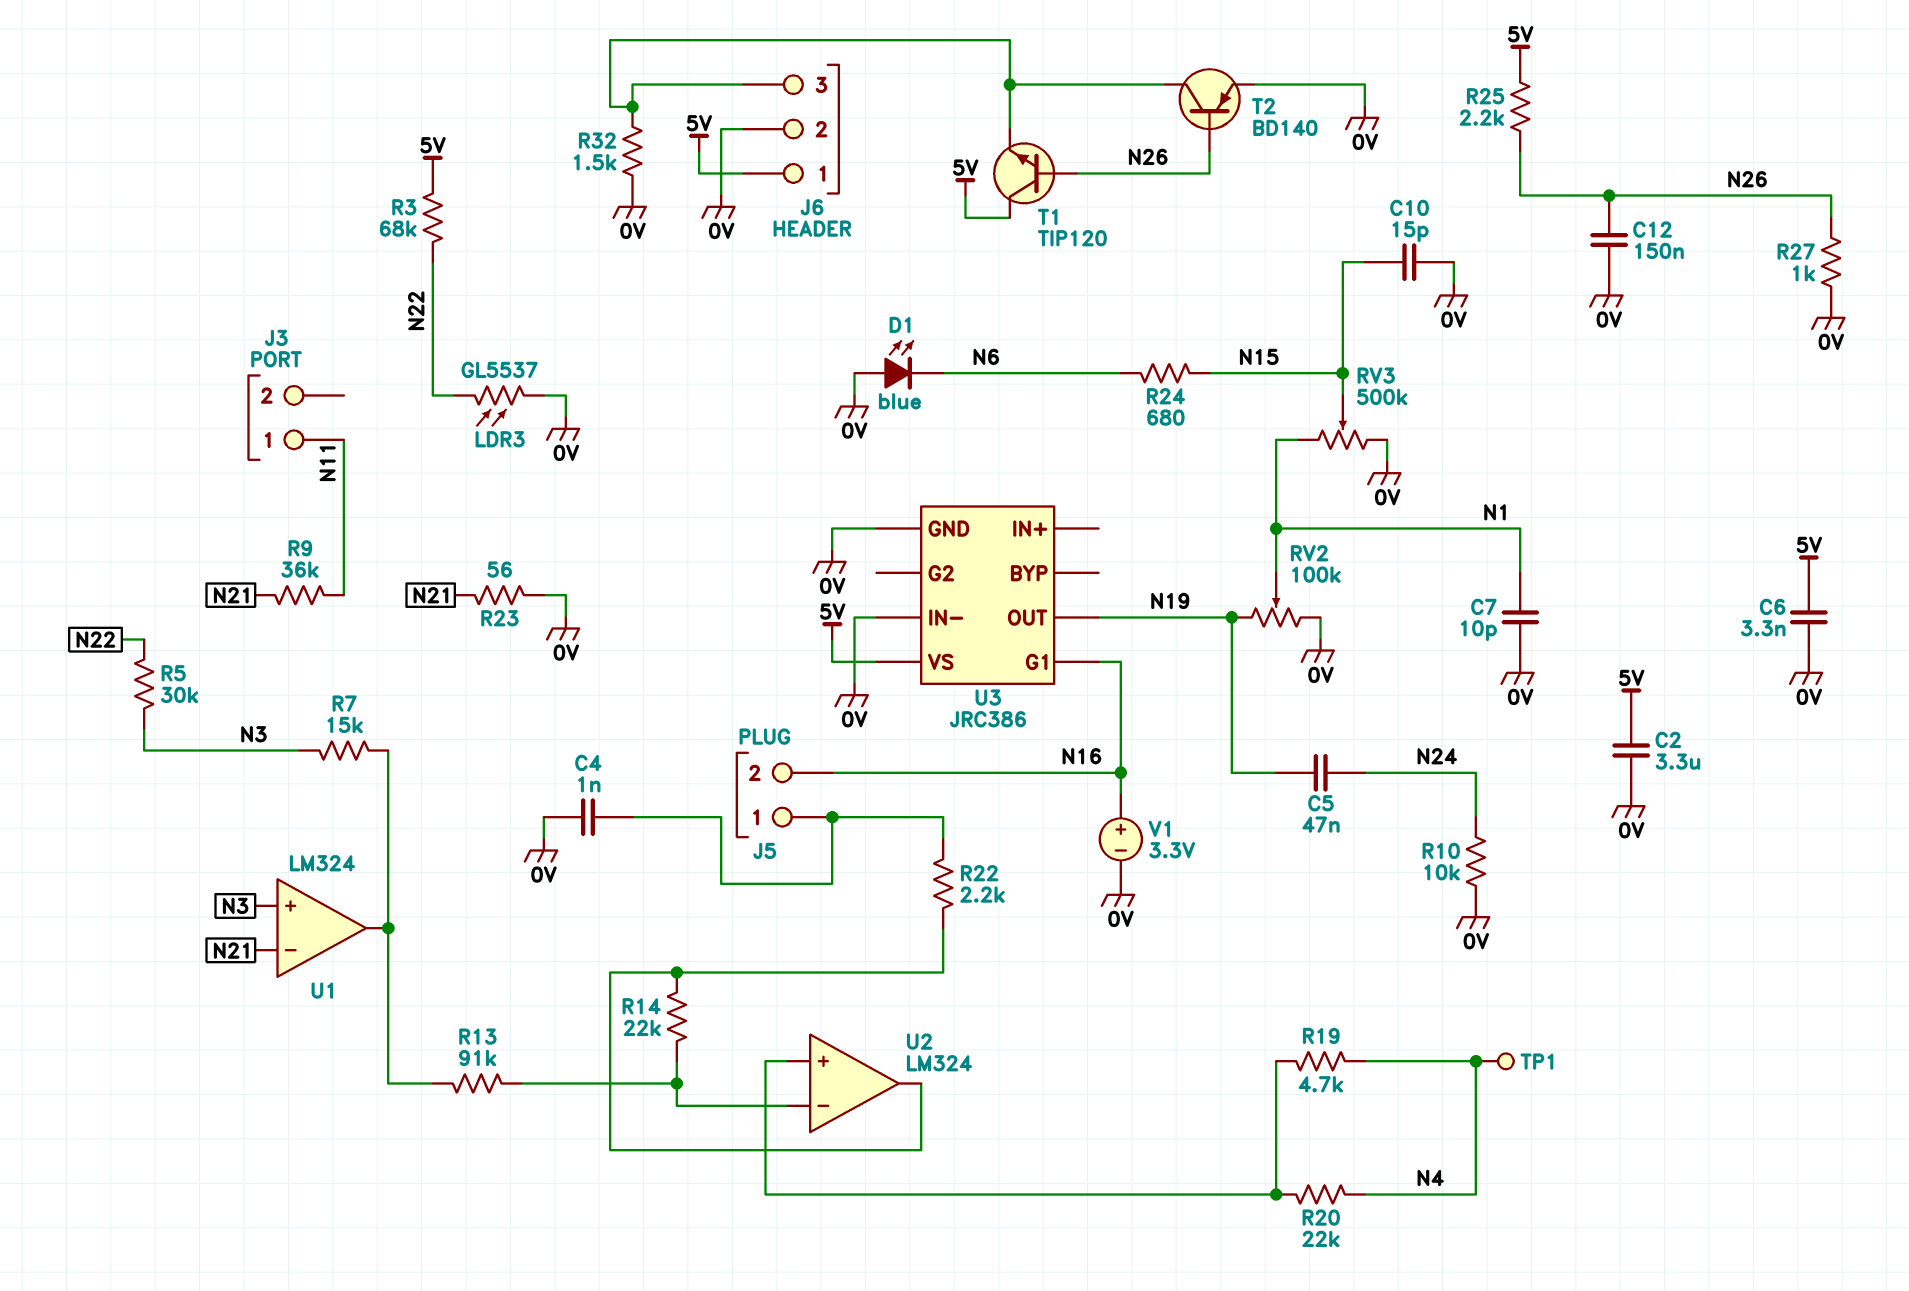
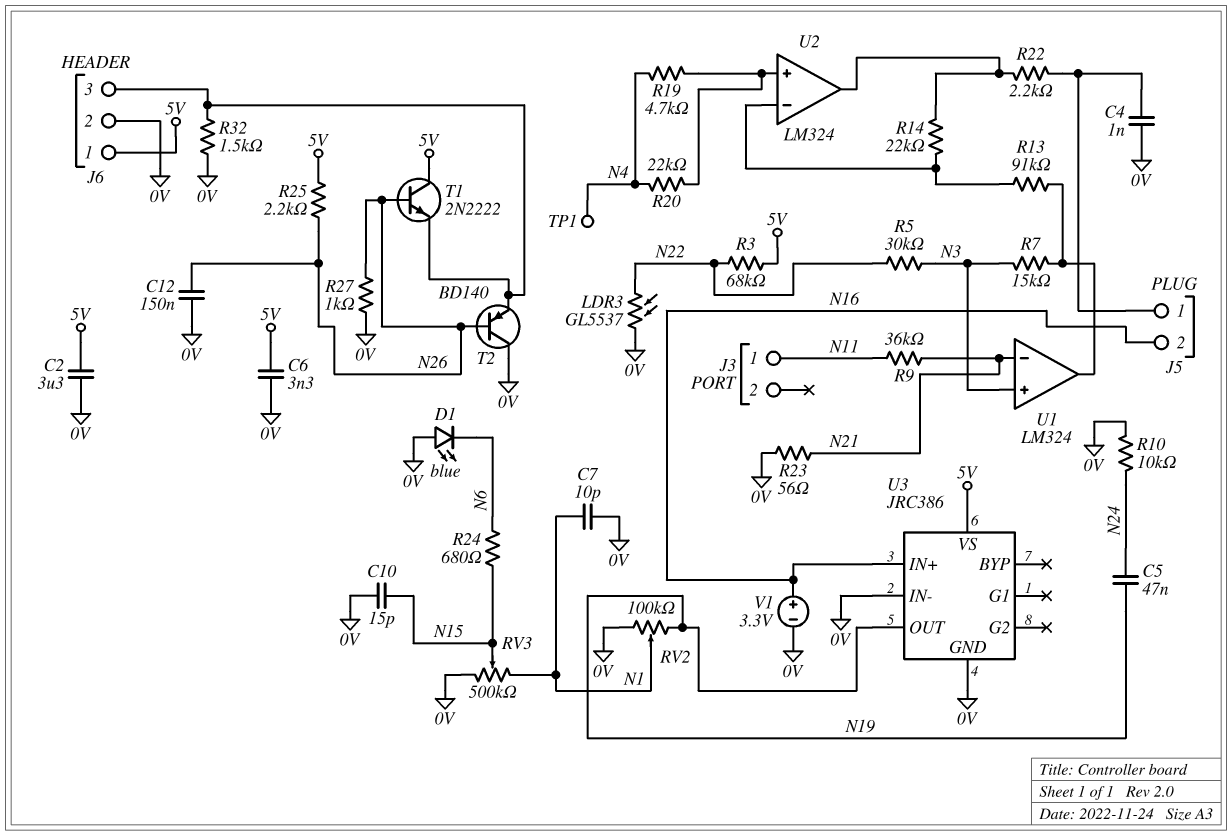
T1: NPN TIP120 (B N26, C 5V, E J6/3) -> NPN 2N2222 (B N26, C 5V, E J6/3)
T2: PNP BD140 (B N26, C J6/3, E 0V) -> PNP BD140 (B N26, C 0V, E J6/3)
U3 pin G1: N16 -> none
U3 pin IN+: none -> N16

